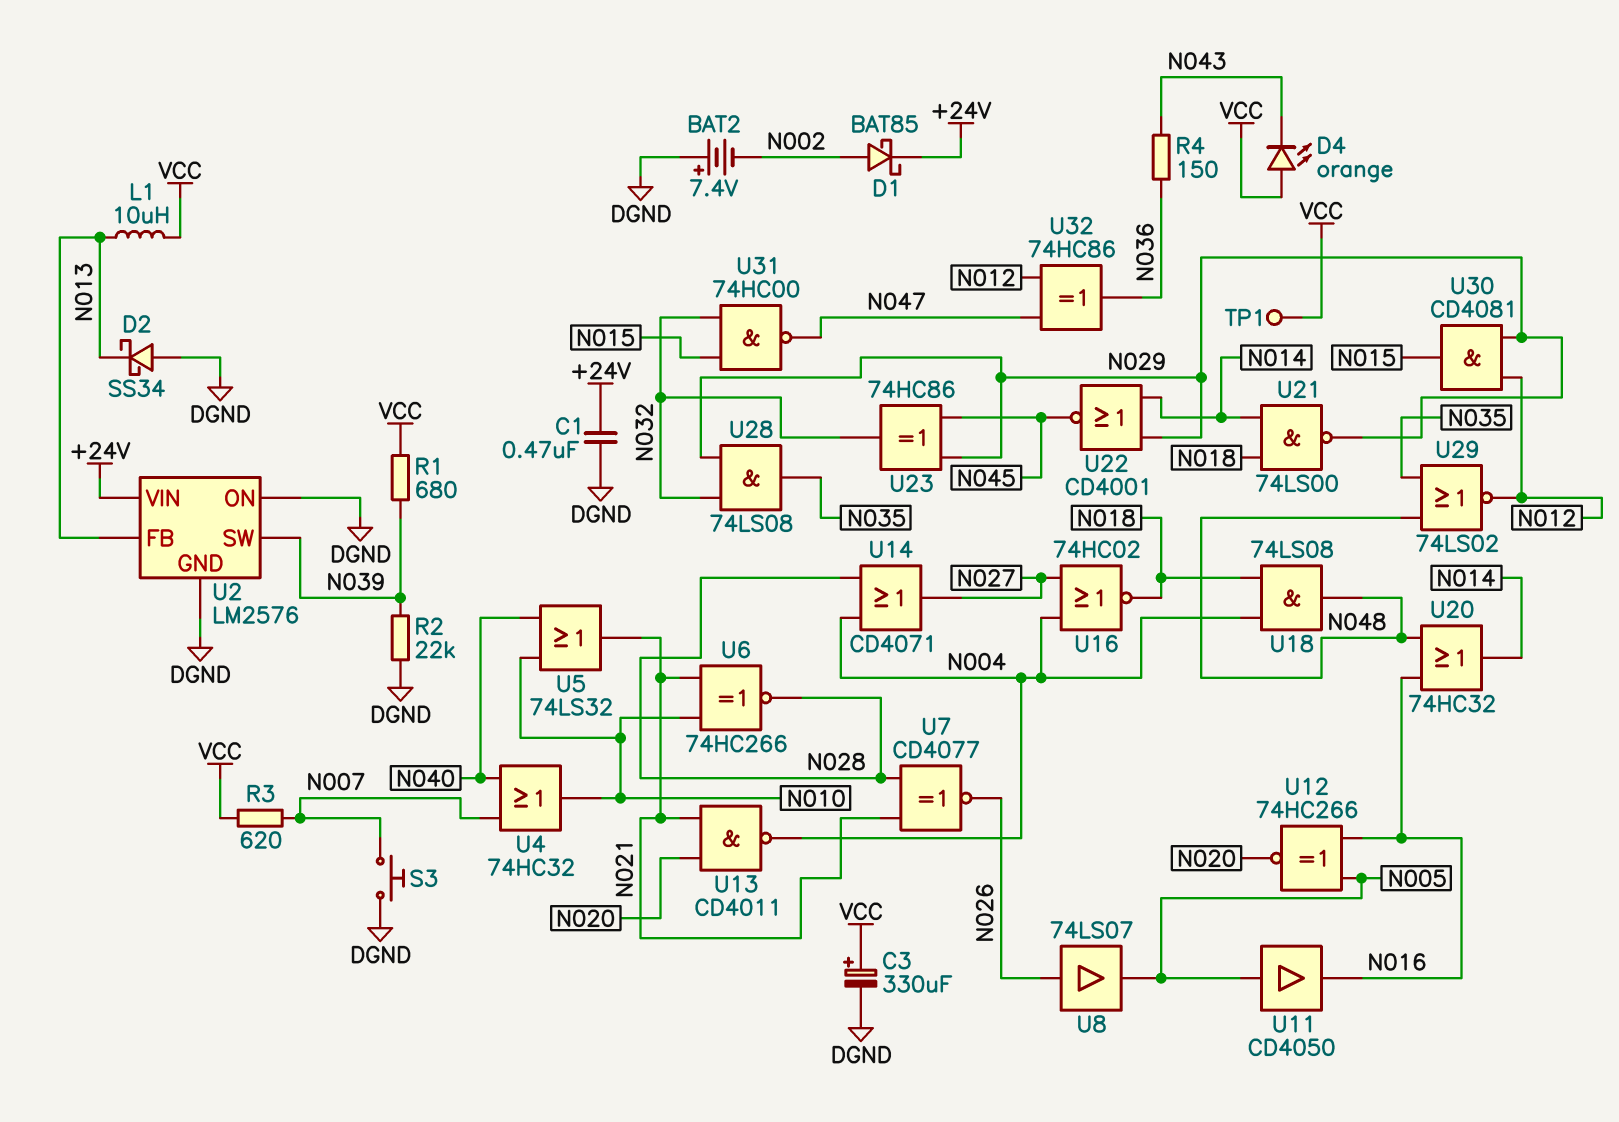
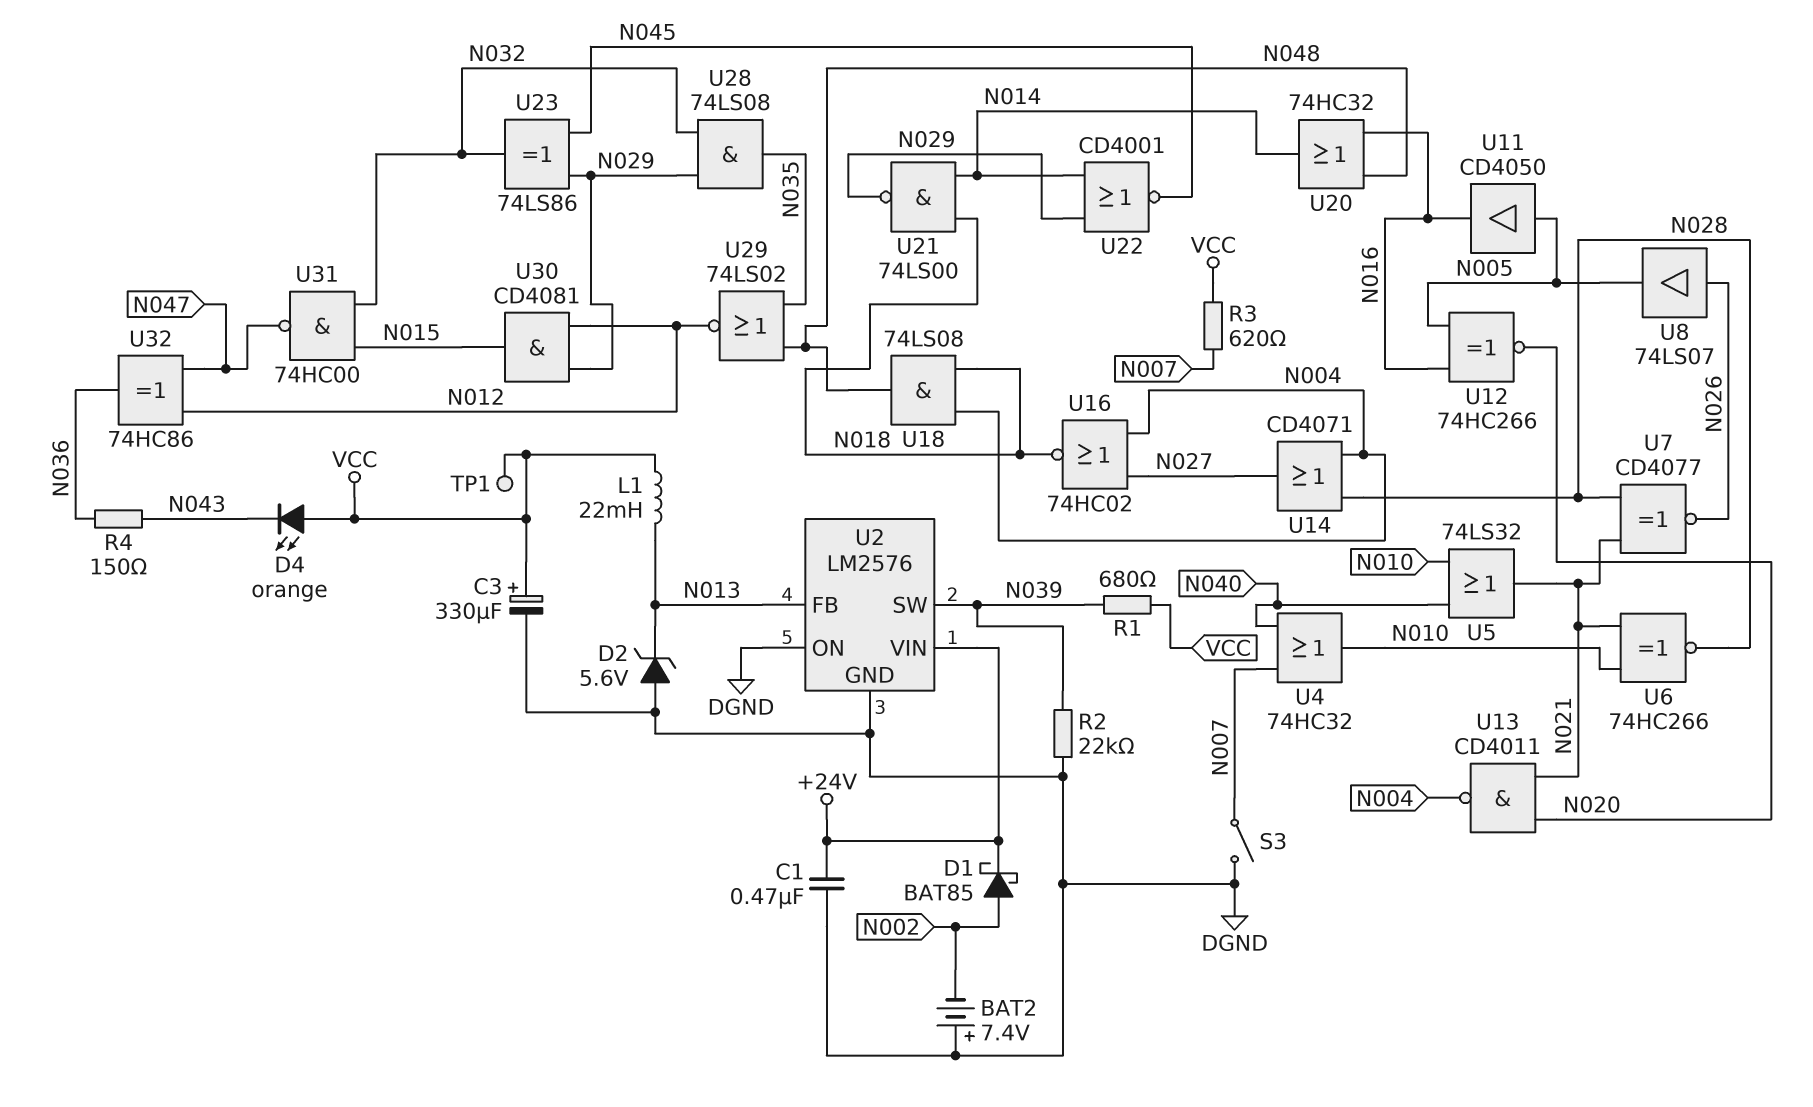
D2: schottky SS34 (A DGND, K N013) -> zener 5.6V (A DGND, K N013)
L1: 10uH (N013, VCC) -> 22mH (N013, VCC)
S3: button (DGND, N007) -> switch (DGND, N007)
U23: XOR 74HC86 (in N029, in N045, out N032) -> XOR 74LS86 (in N029, in N045, out N032)

